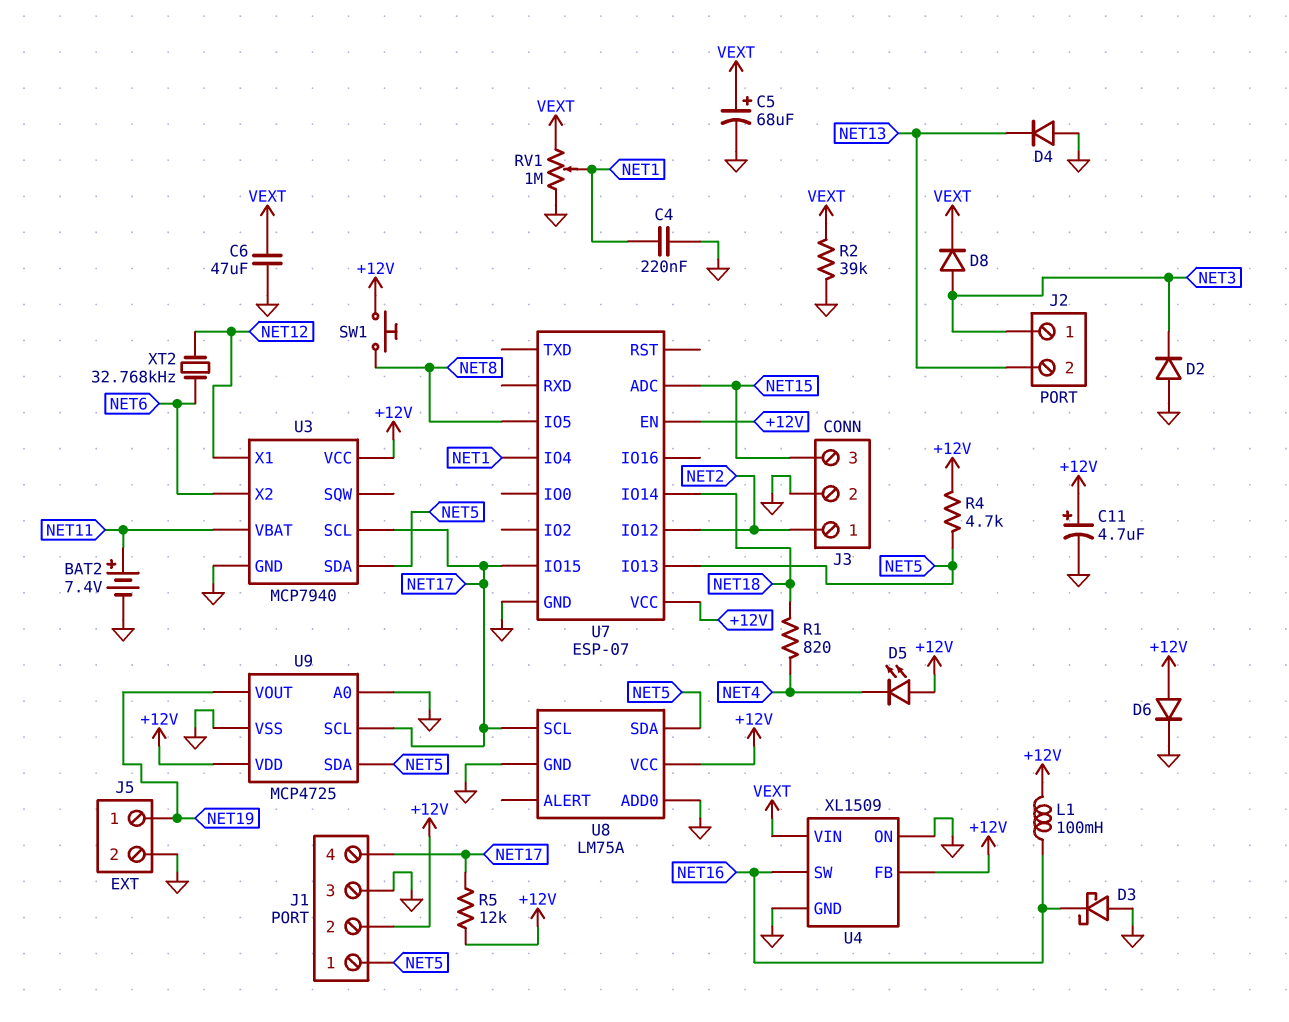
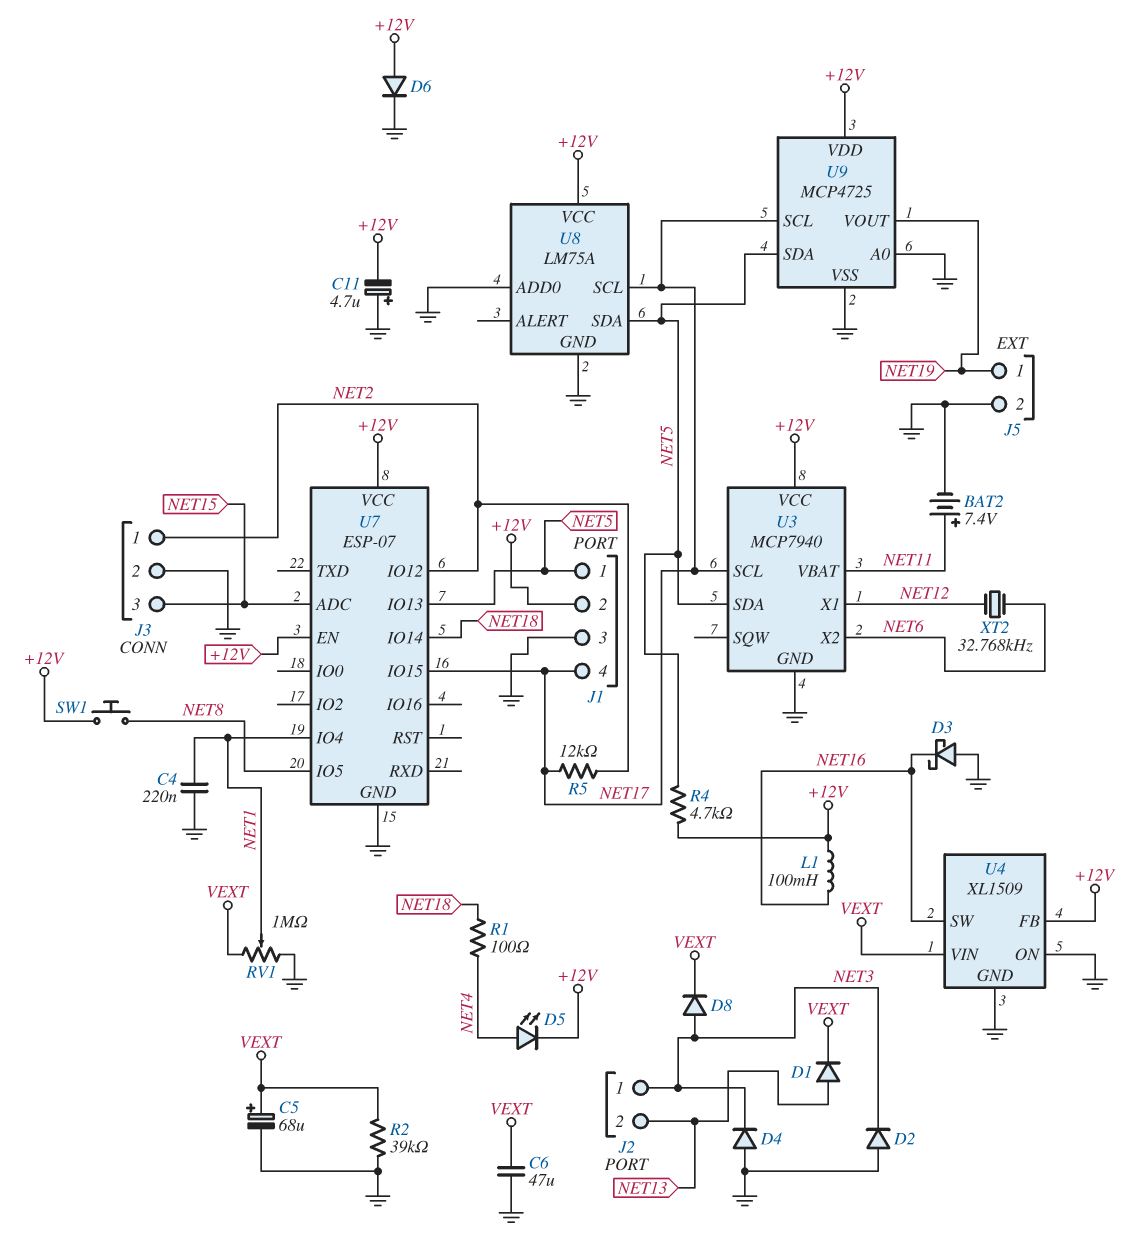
C11: 4.7uF (plus +12V, minus GND) -> 4.7uF (plus GND, minus +12V)
D1: none -> diode (A NET13, K VEXT)
D4: diode (A GND, K NET13) -> diode (A GND, K NET3)
D5: LED (A +12V, K NET4) -> LED (A NET4, K +12V)
R1: 820 (NET4, NET18) -> 100 (NET4, NET18)
R5: 12k (+12V, NET17) -> 12k (NET2, NET17)

